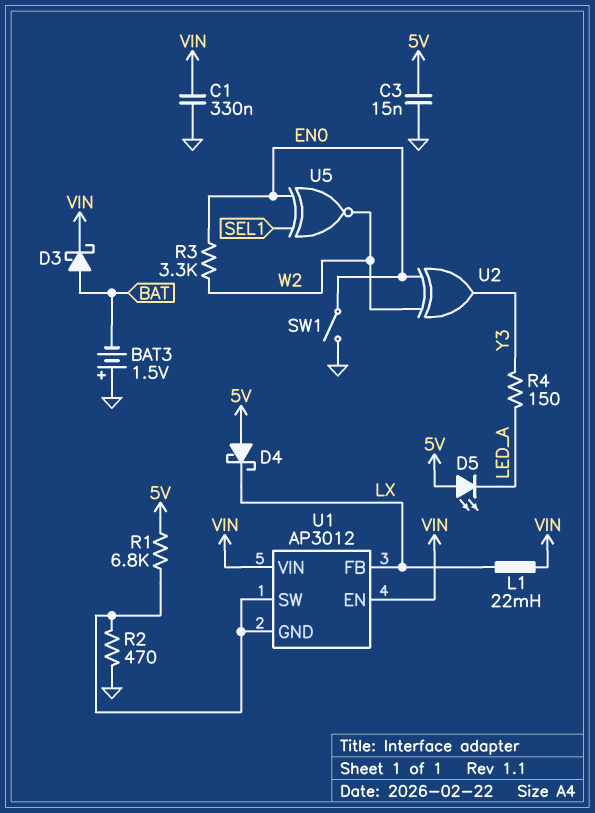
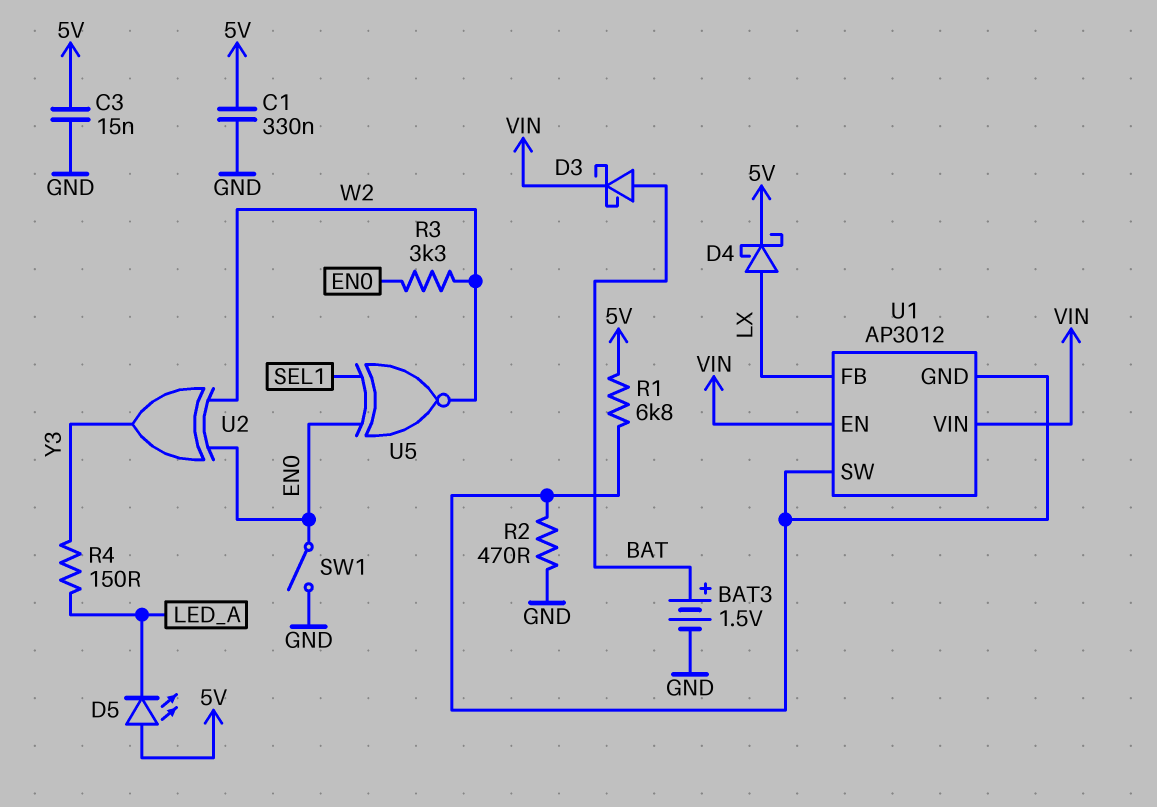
BAT3: 1.5V (plus GND, minus BAT) -> 1.5V (plus BAT, minus GND)
C1: 330nF (GND, VIN) -> 330nF (5V, GND)
D4: schottky (A 5V, K LX) -> schottky (A LX, K 5V)
L1: 22mH (LX, VIN) -> none

